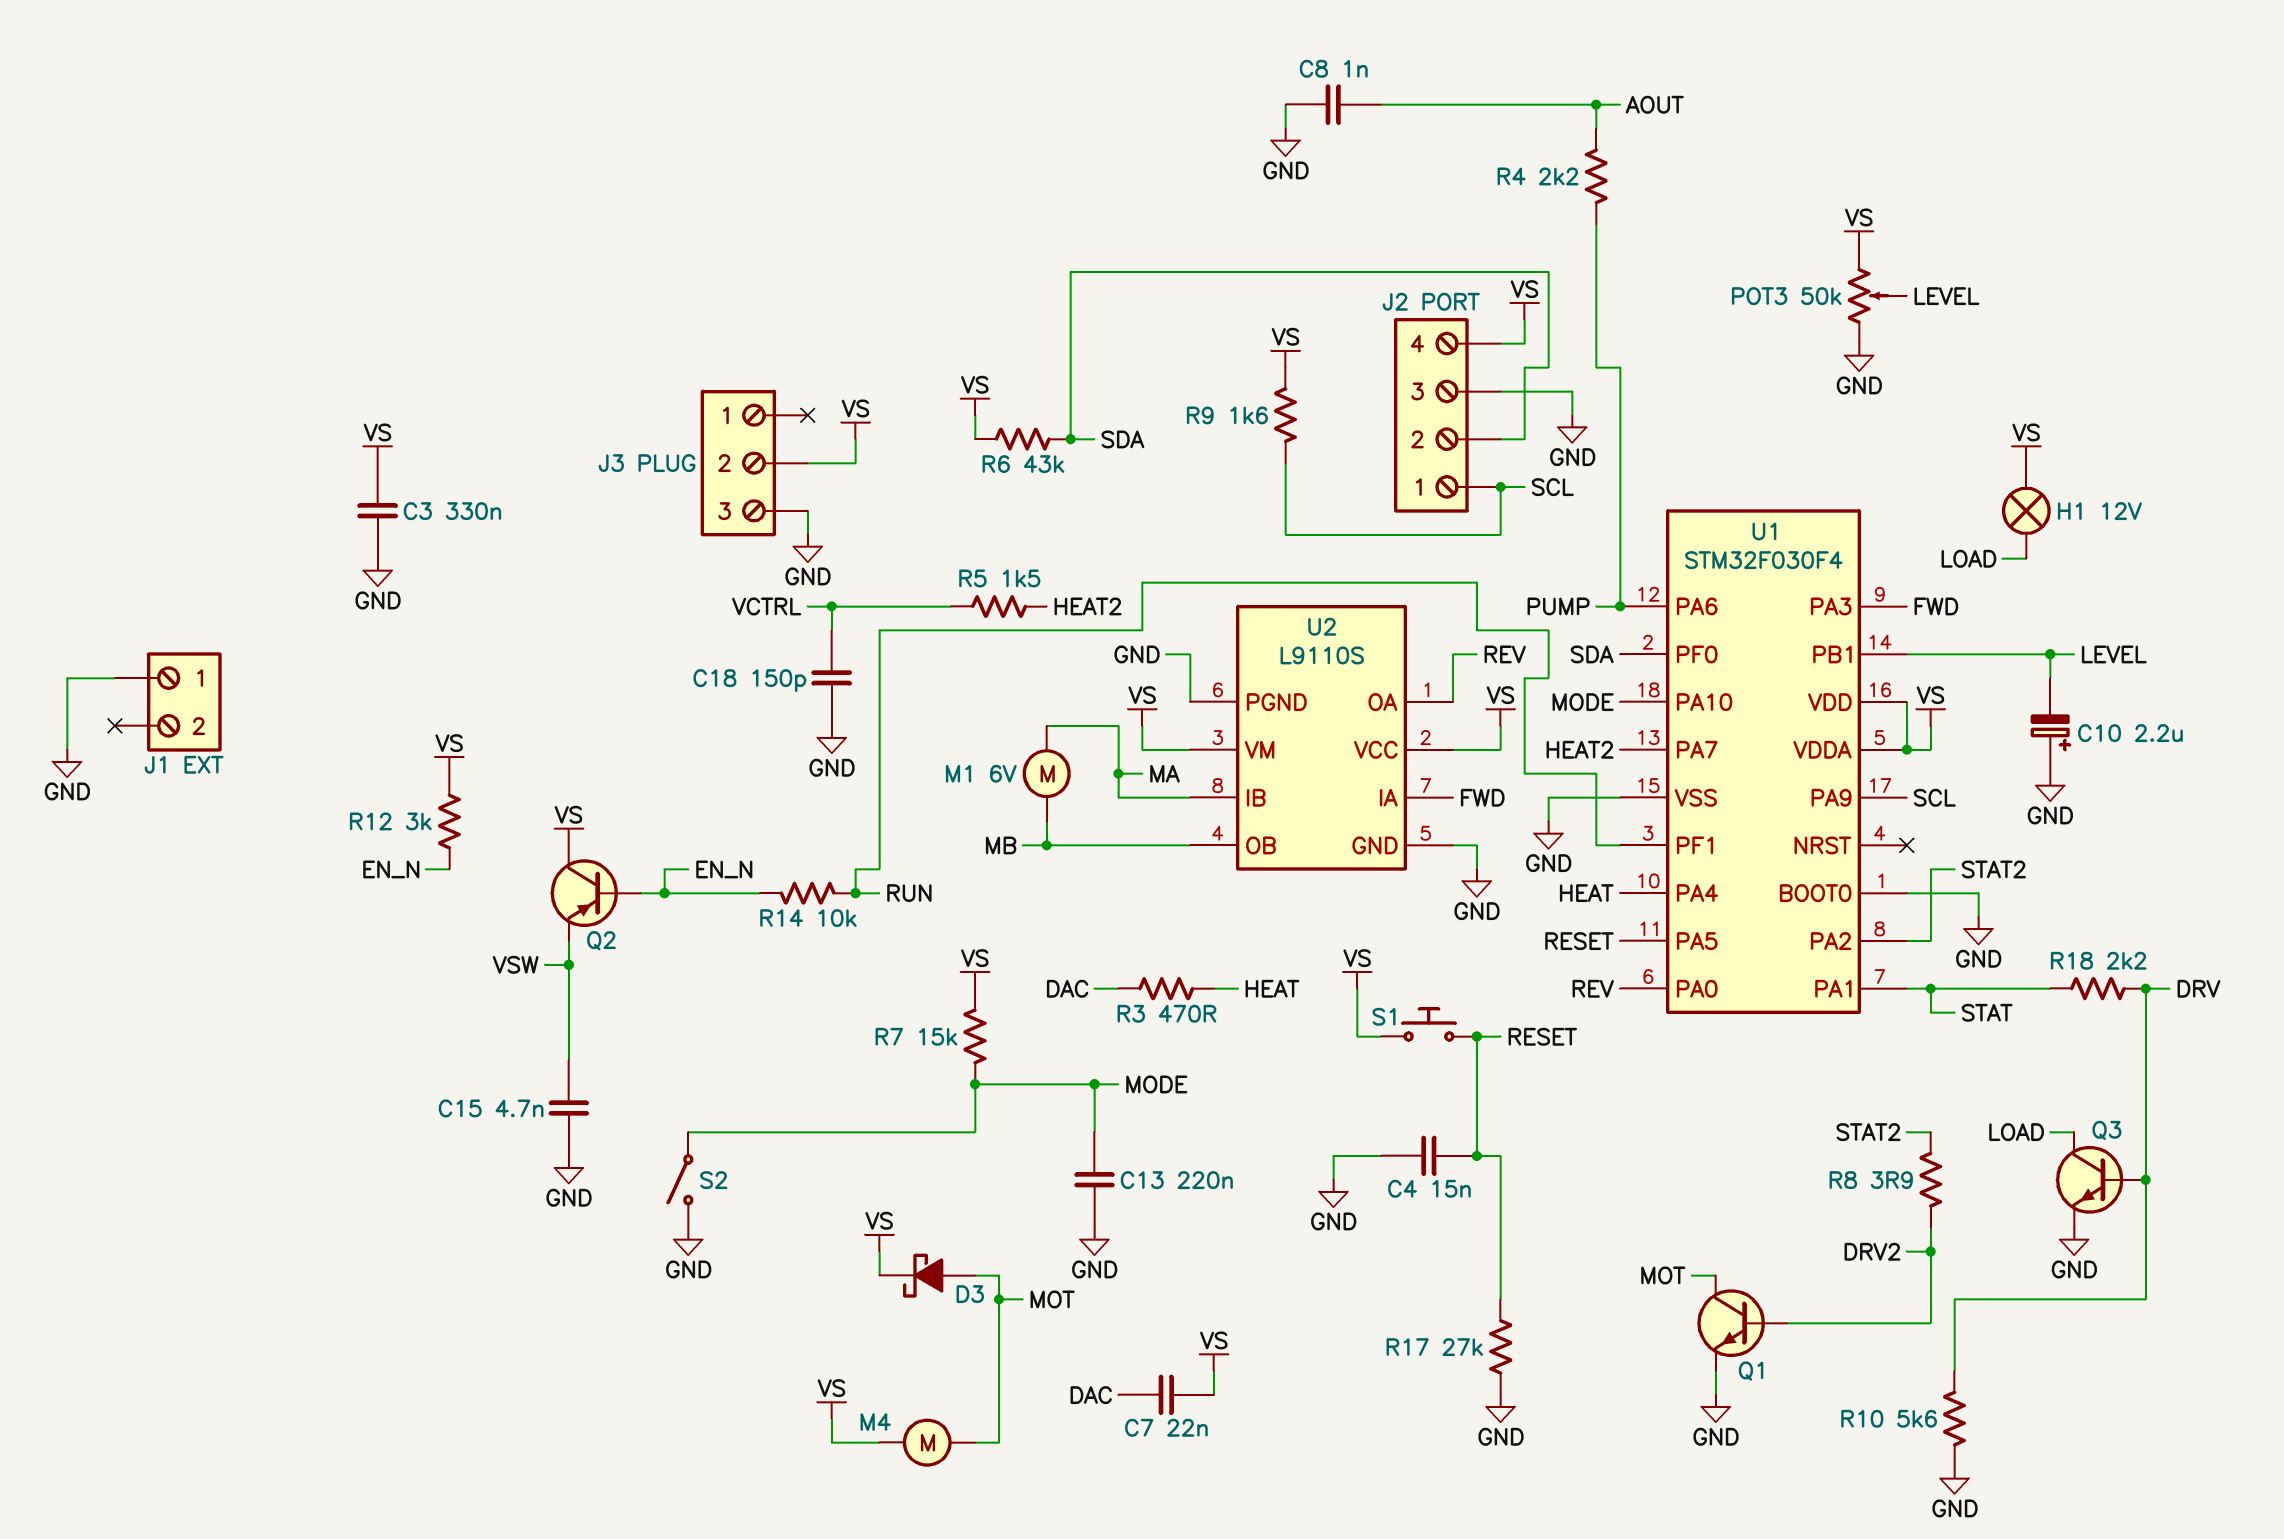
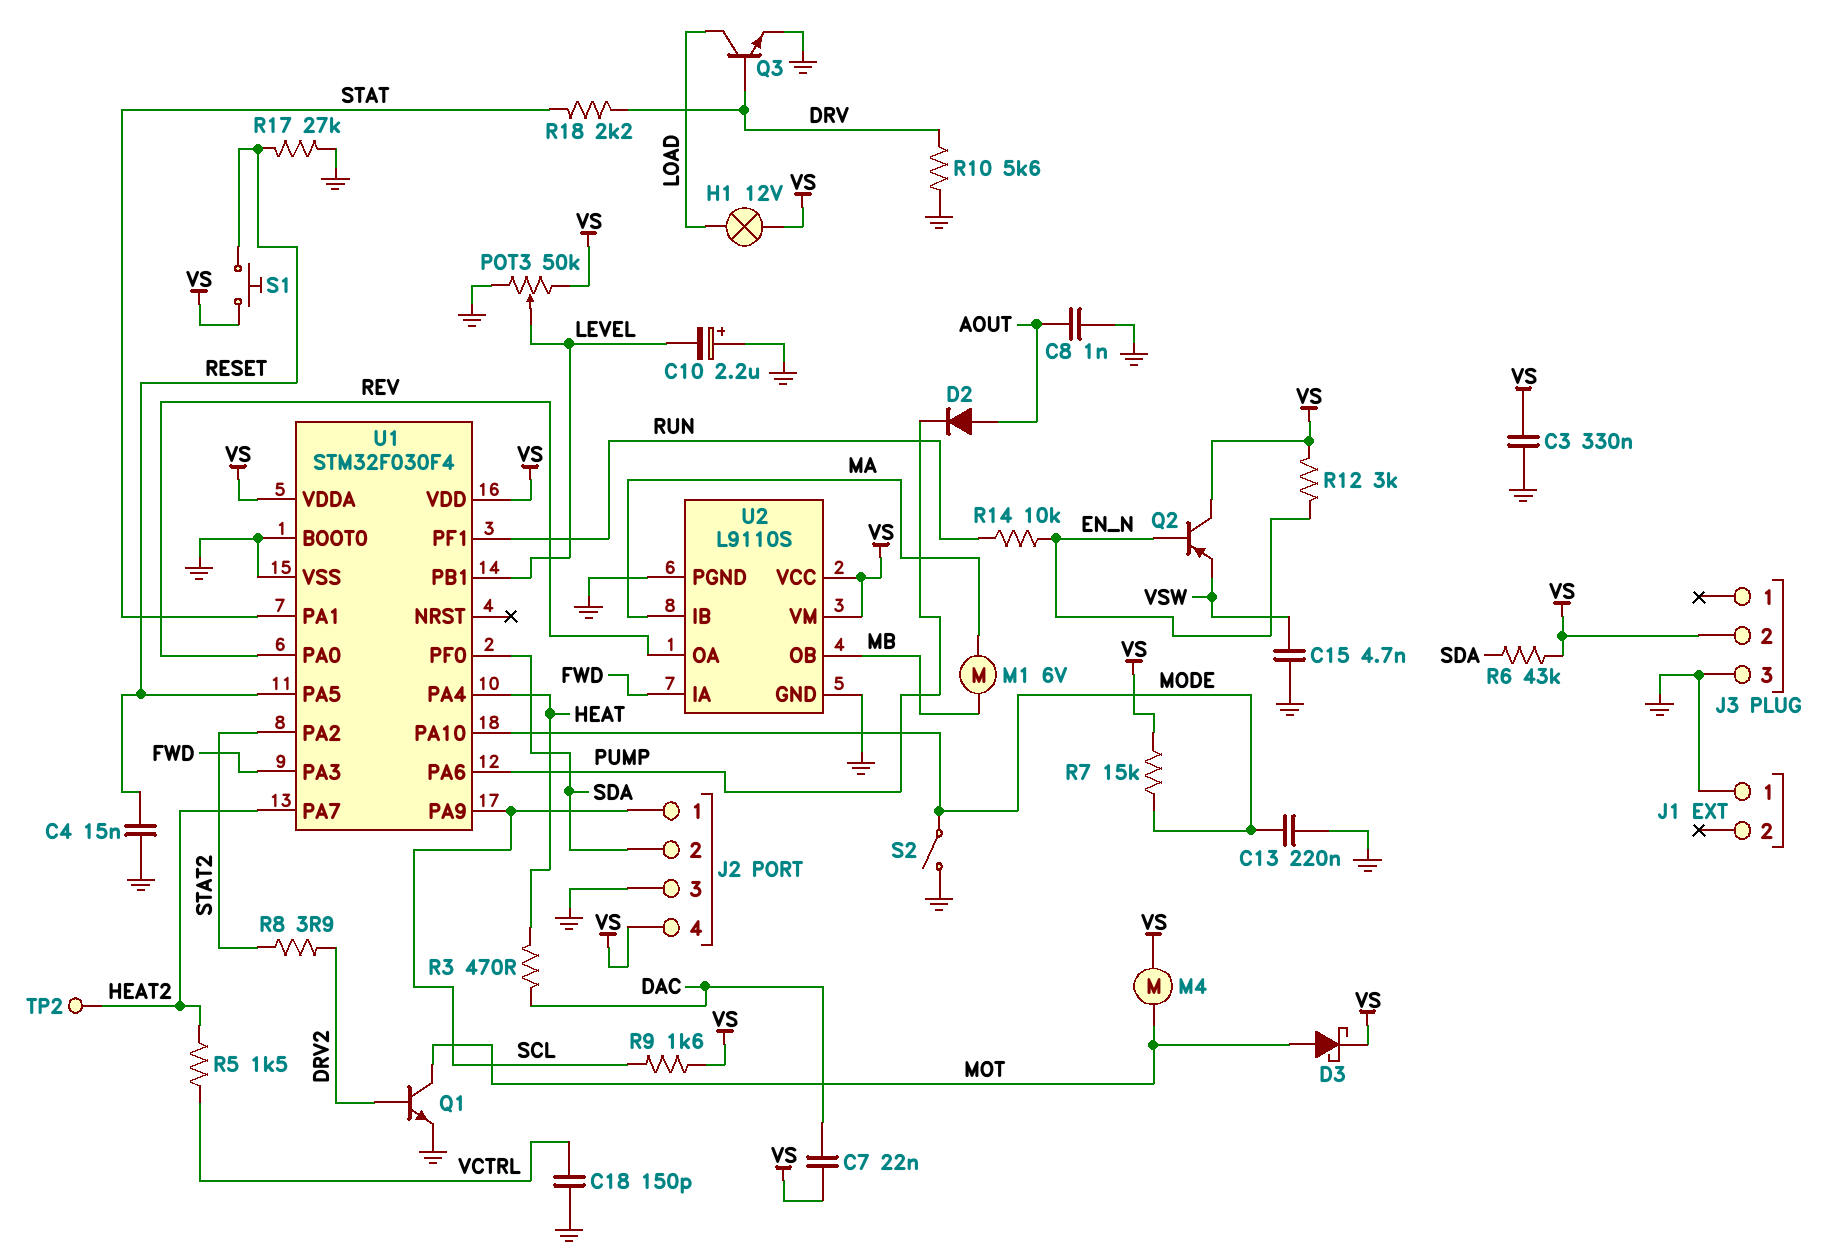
D2: none -> diode (A AOUT, K PUMP)
R4: 2.2k (AOUT, PUMP) -> none
TP2: none -> test point (HEAT2)

